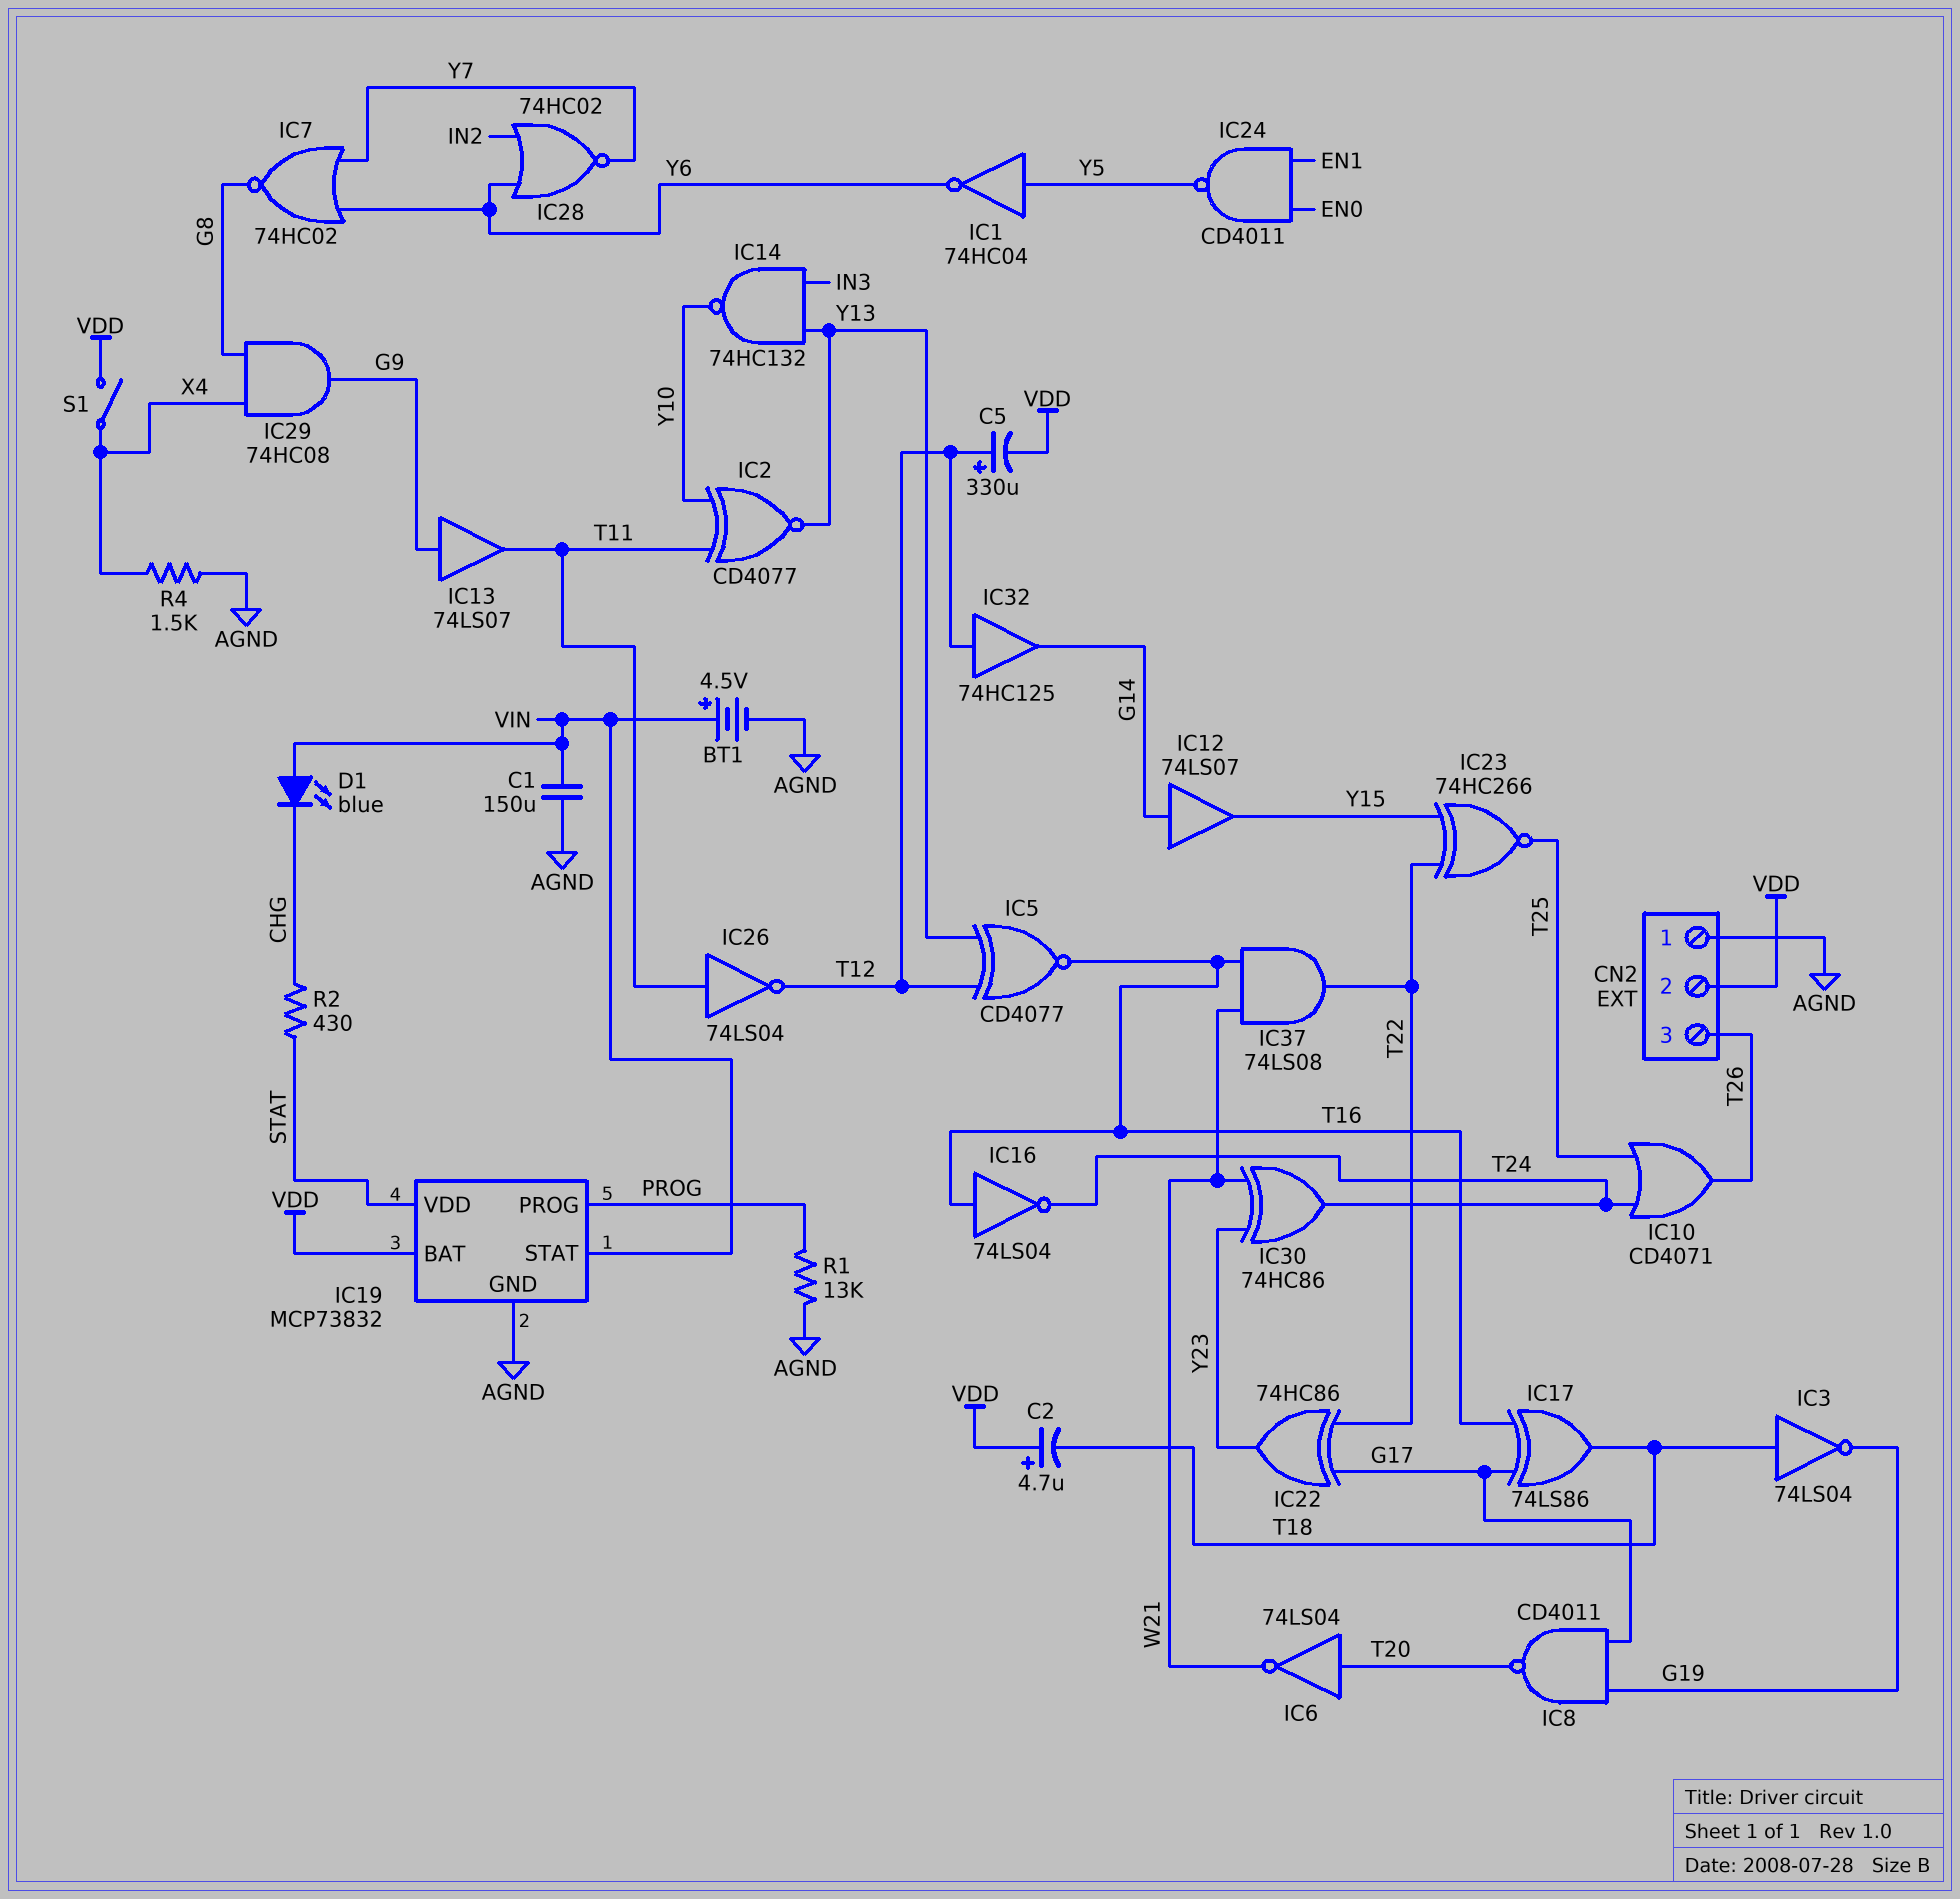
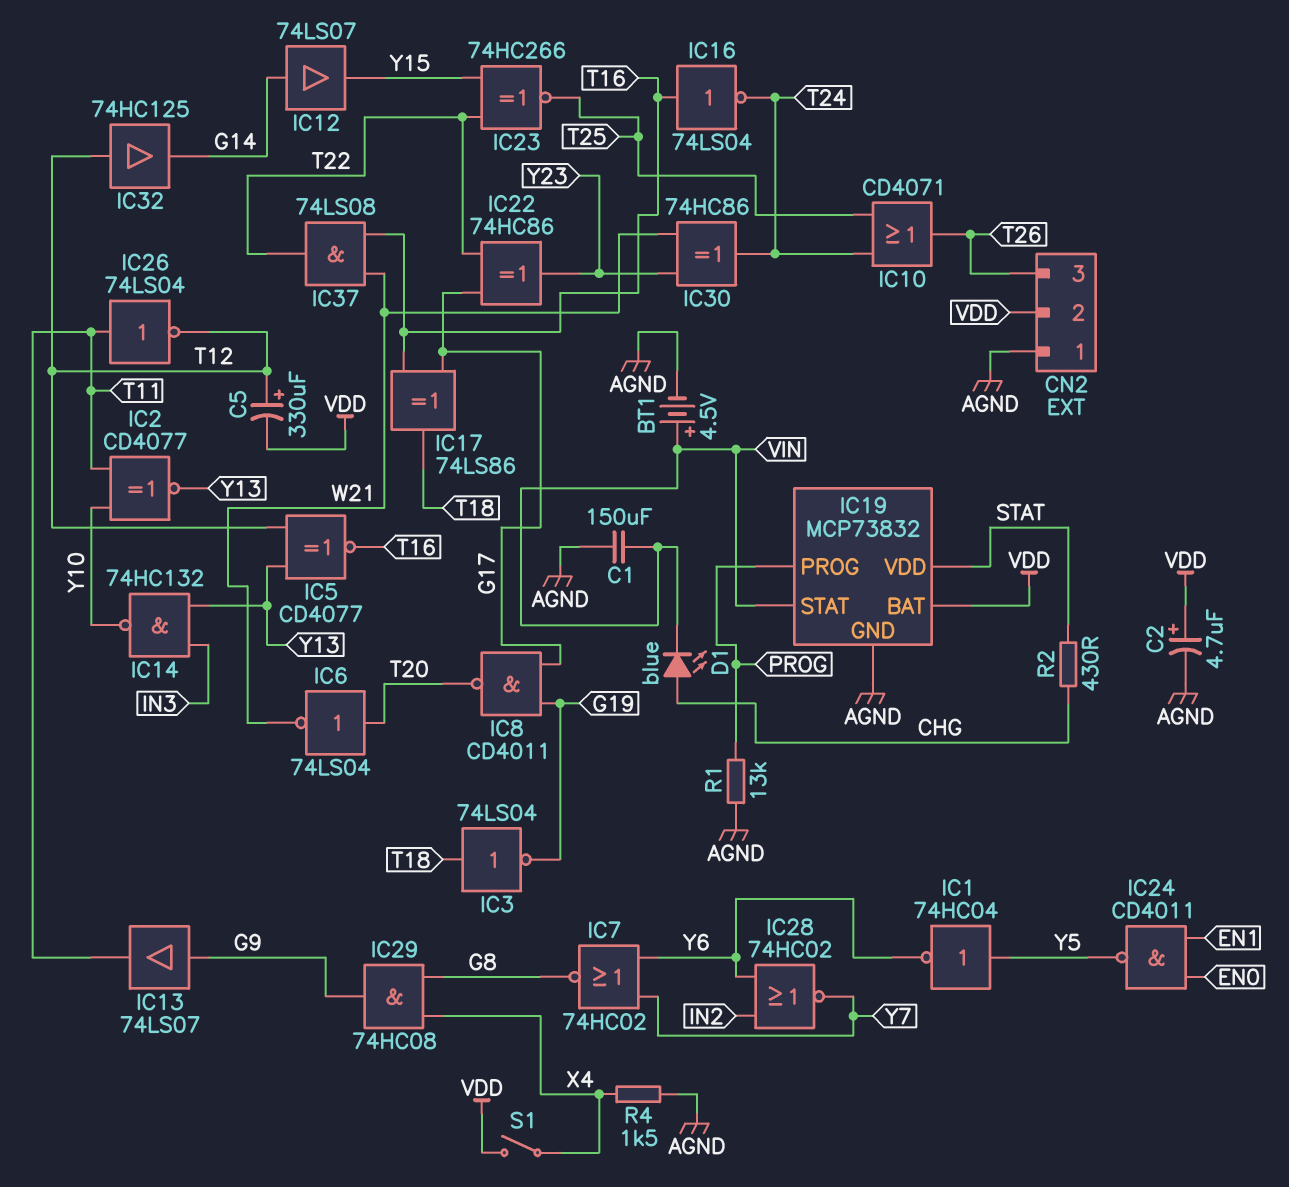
C2: 4.7uF (plus VDD, minus T18) -> 4.7uF (plus VDD, minus AGND)
D1: LED blue (A VIN, K CHG) -> LED blue (A CHG, K VIN)

